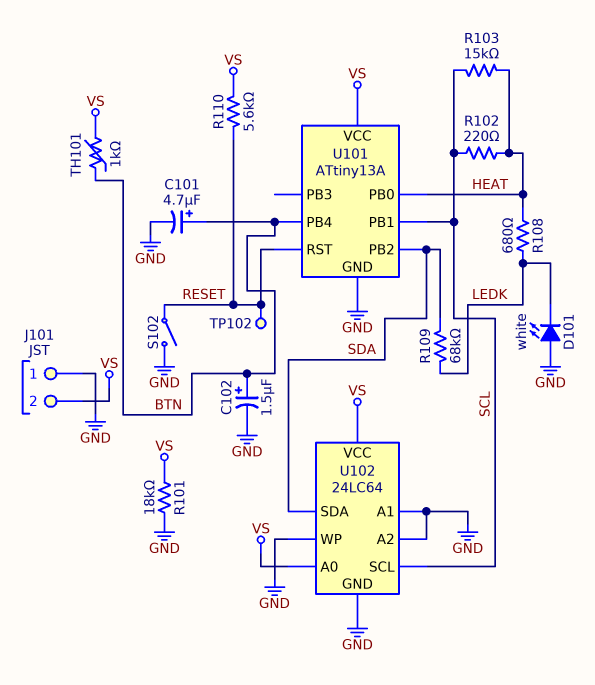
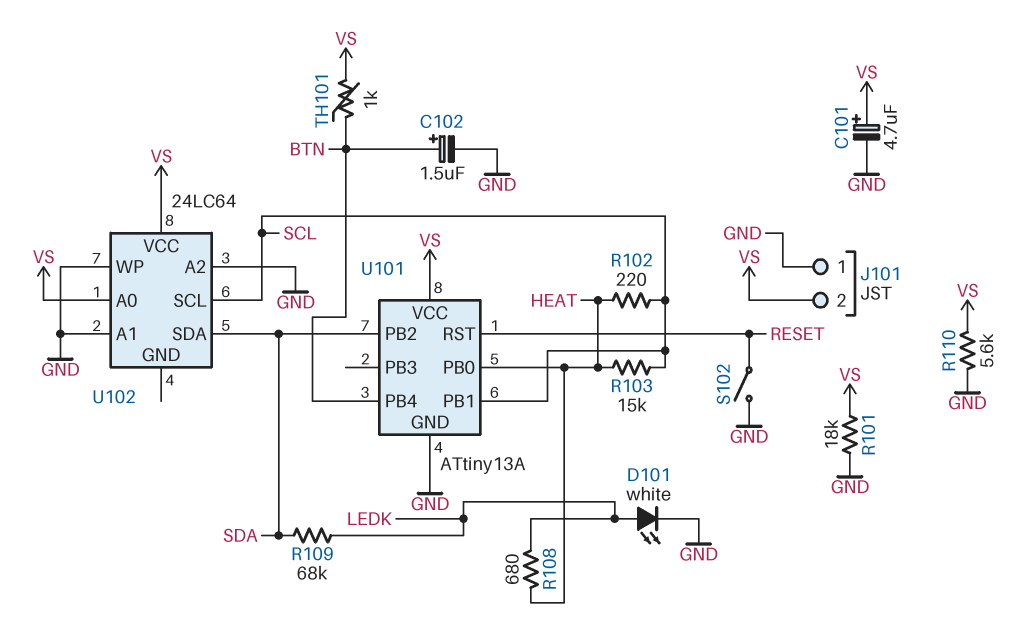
C101: 4.7uF (plus BTN, minus GND) -> 4.7uF (plus VS, minus GND)
D101: LED white (A GND, K LEDK) -> LED white (A LEDK, K GND)
R110: 5.6k (RESET, VS) -> 5.6k (GND, VS)
TP102: test point (RESET) -> none
U102 pin GND: GND -> none

